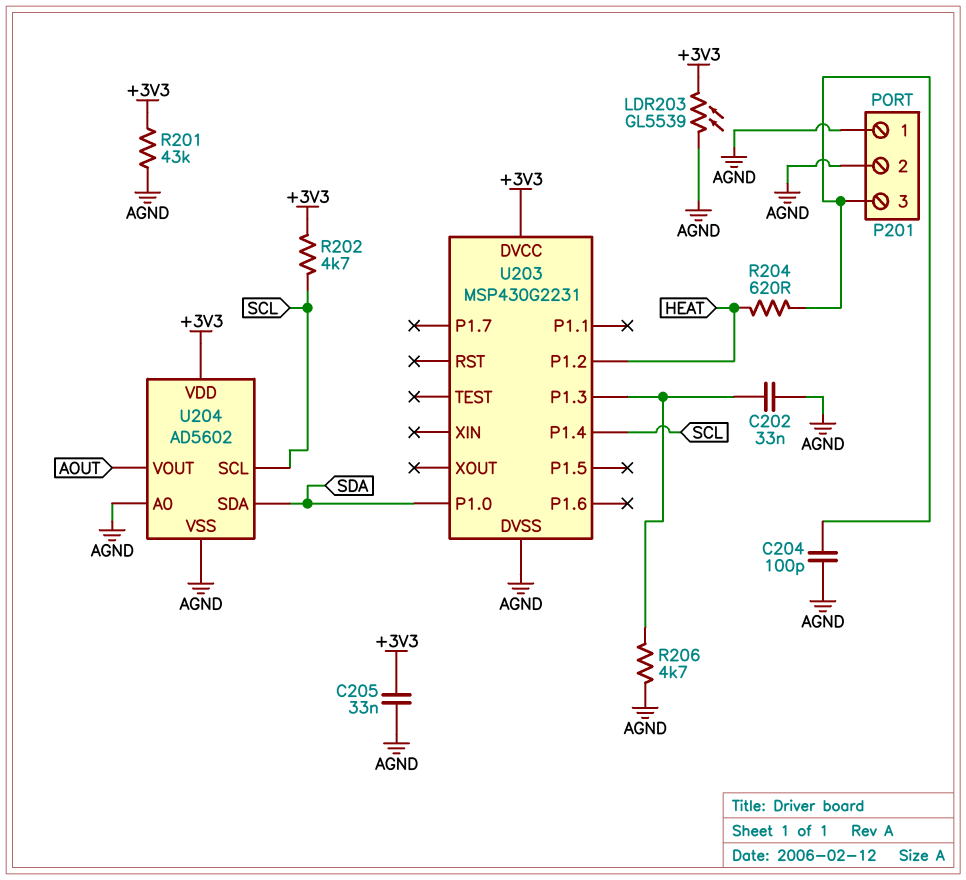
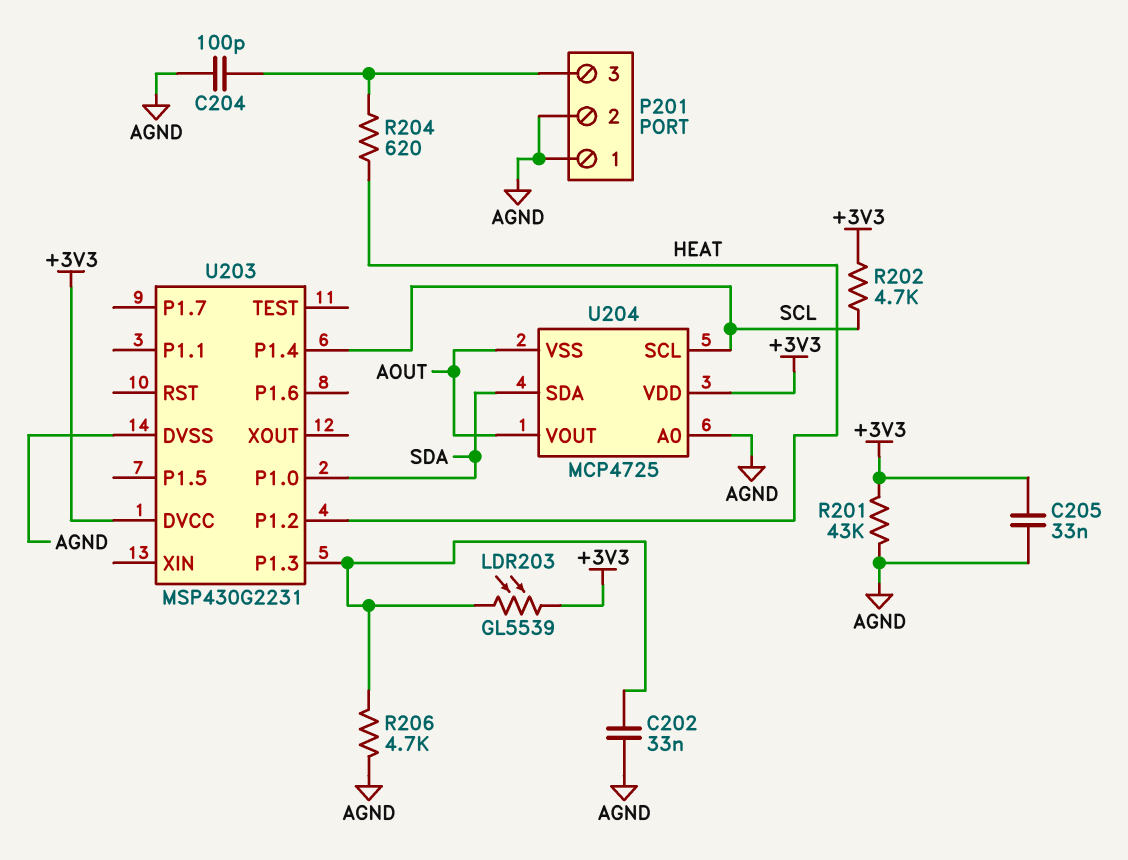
LDR203: GL5539 (+3V3, AGND) -> GL5539 (+3V3, U203/P1.3)
U204: AD5602 -> MCP4725
U204 pin VSS: AGND -> AOUT

